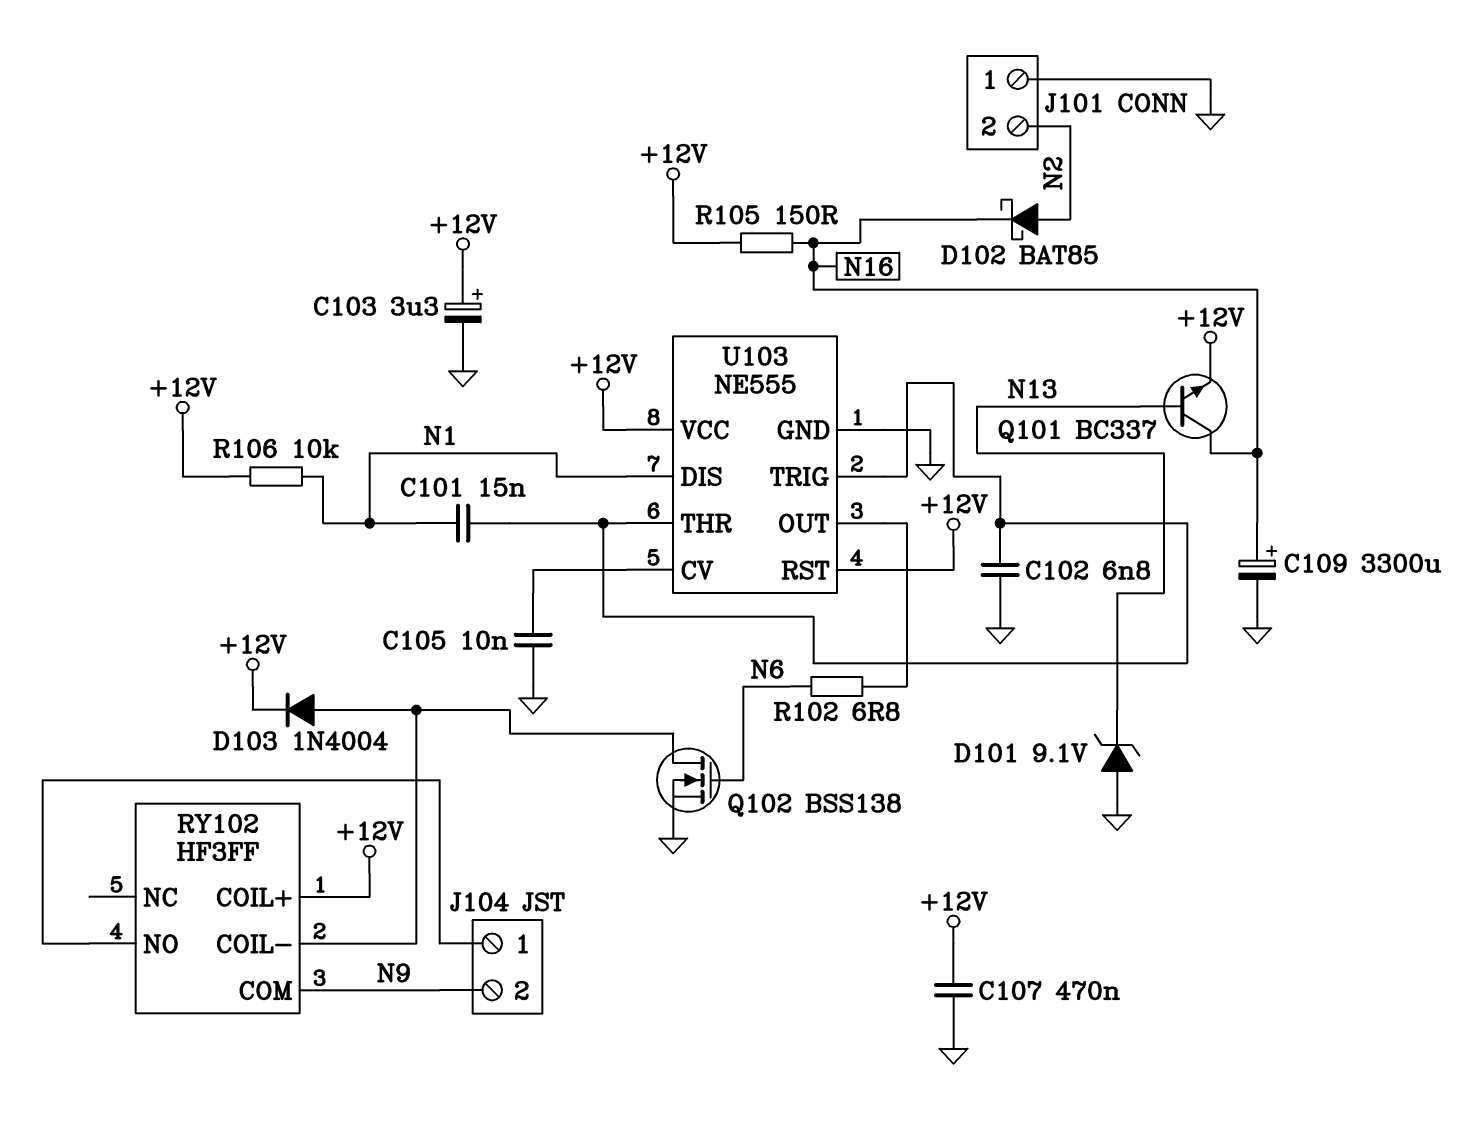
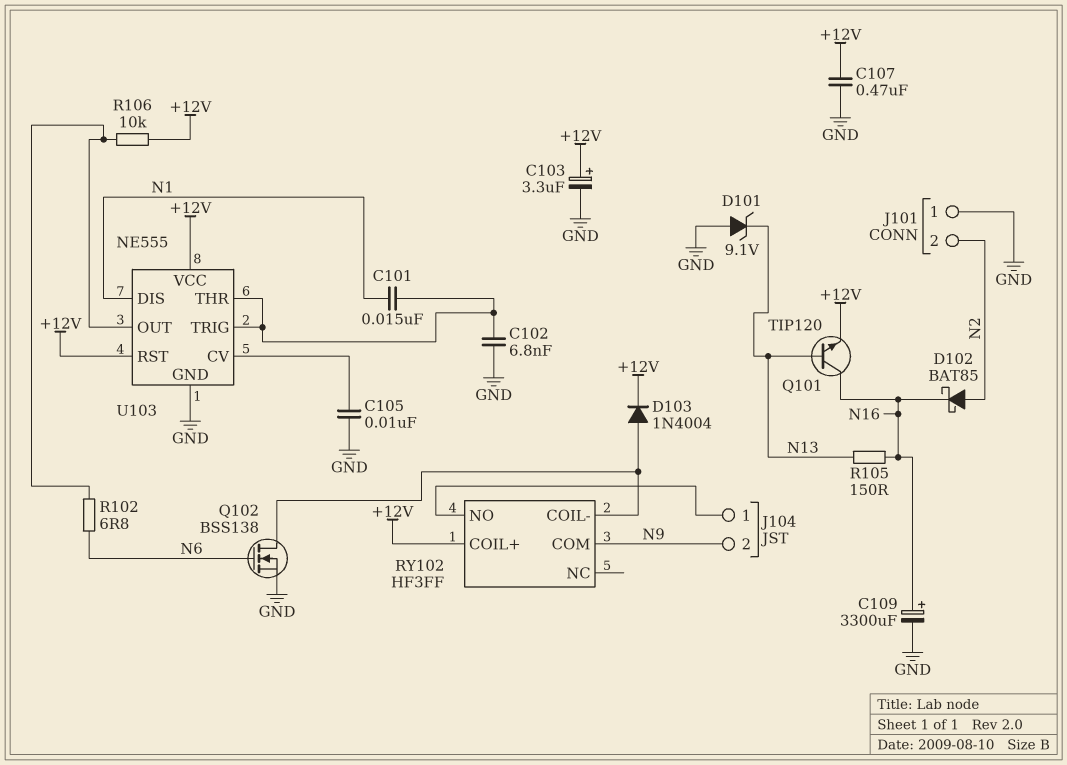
Q101: NPN BC337 (B N13, C N16, E +12V) -> NPN TIP120 (B N13, C N16, E +12V)
R105: 150 (+12V, N16) -> 150 (N13, N16)
R106: 10k (+12V, N1) -> 10k (+12V, U103/OUT)

